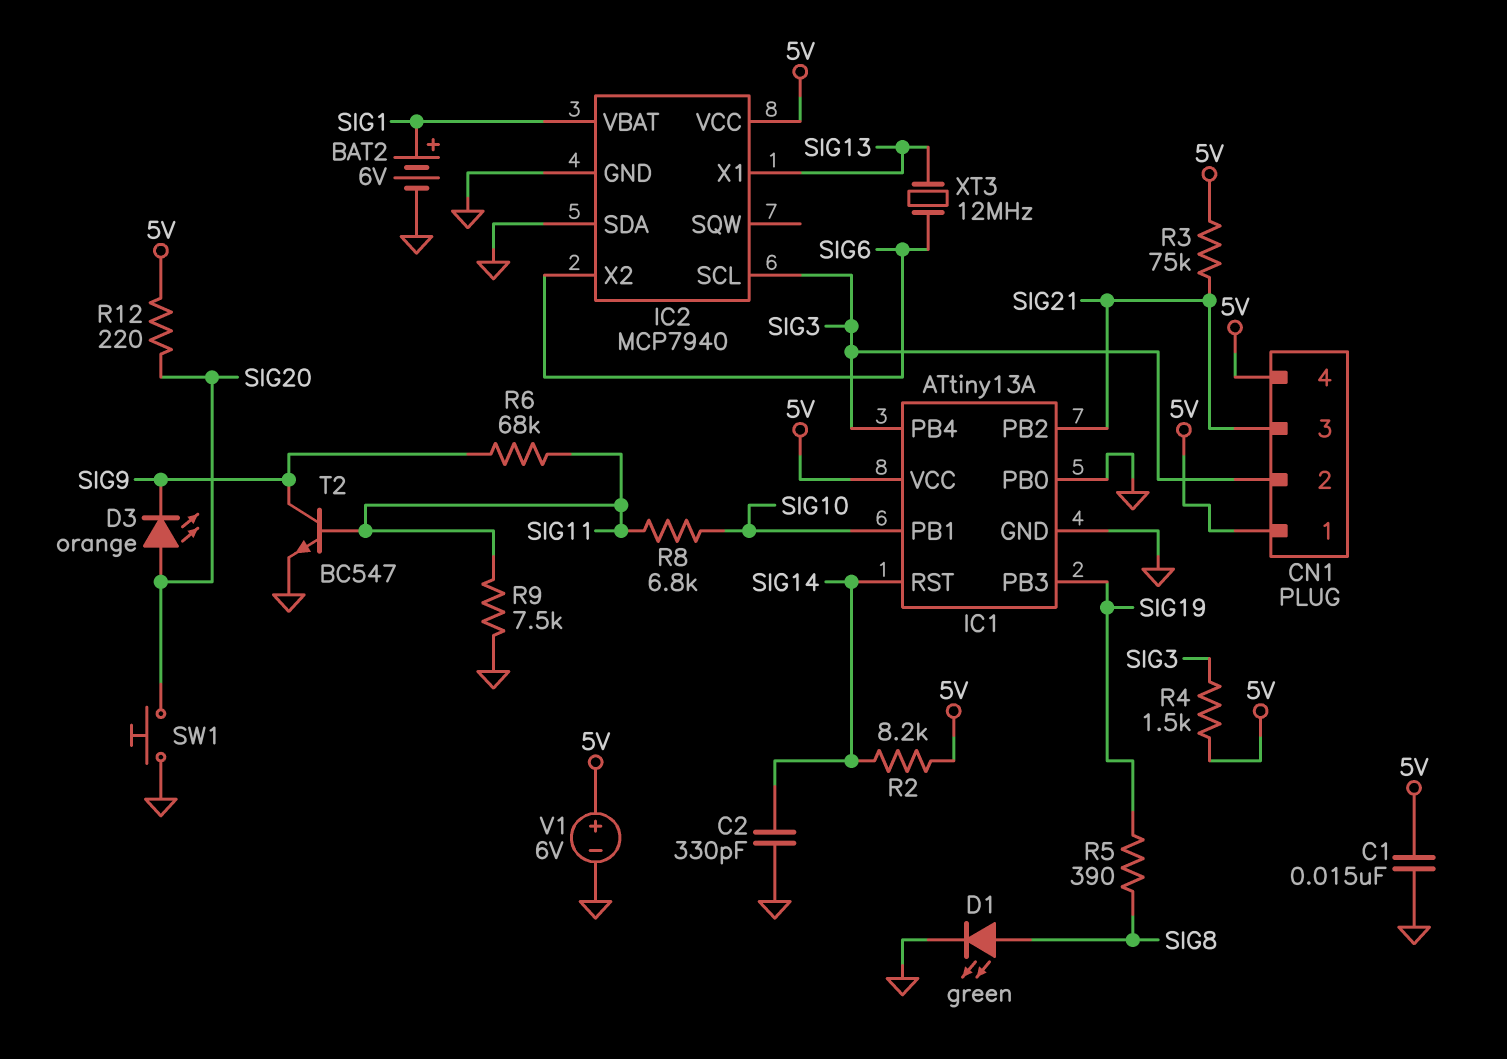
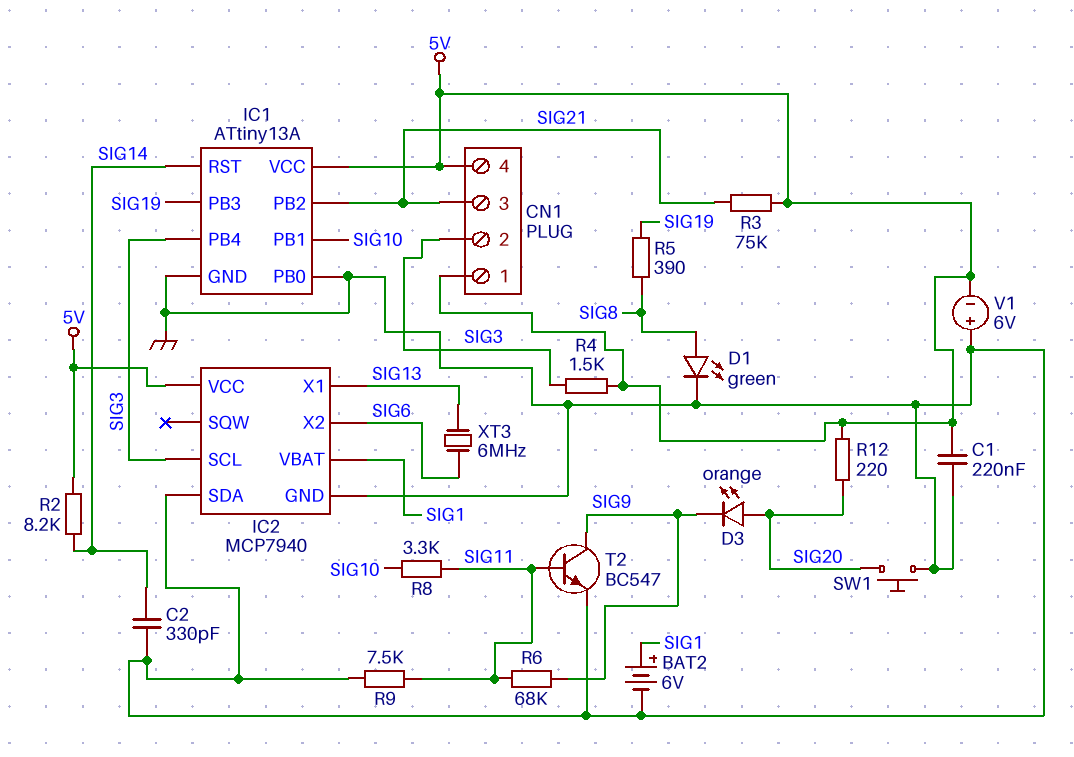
C1: 15nF (5V, GND) -> 220nF (5V, GND)
R8: 6.8k (SIG10, SIG11) -> 3.3k (SIG10, SIG11)
V1: 6V (plus 5V, minus GND) -> 6V (plus GND, minus 5V)
XT3: 12MHz (SIG6, SIG13) -> 6MHz (SIG6, SIG13)

